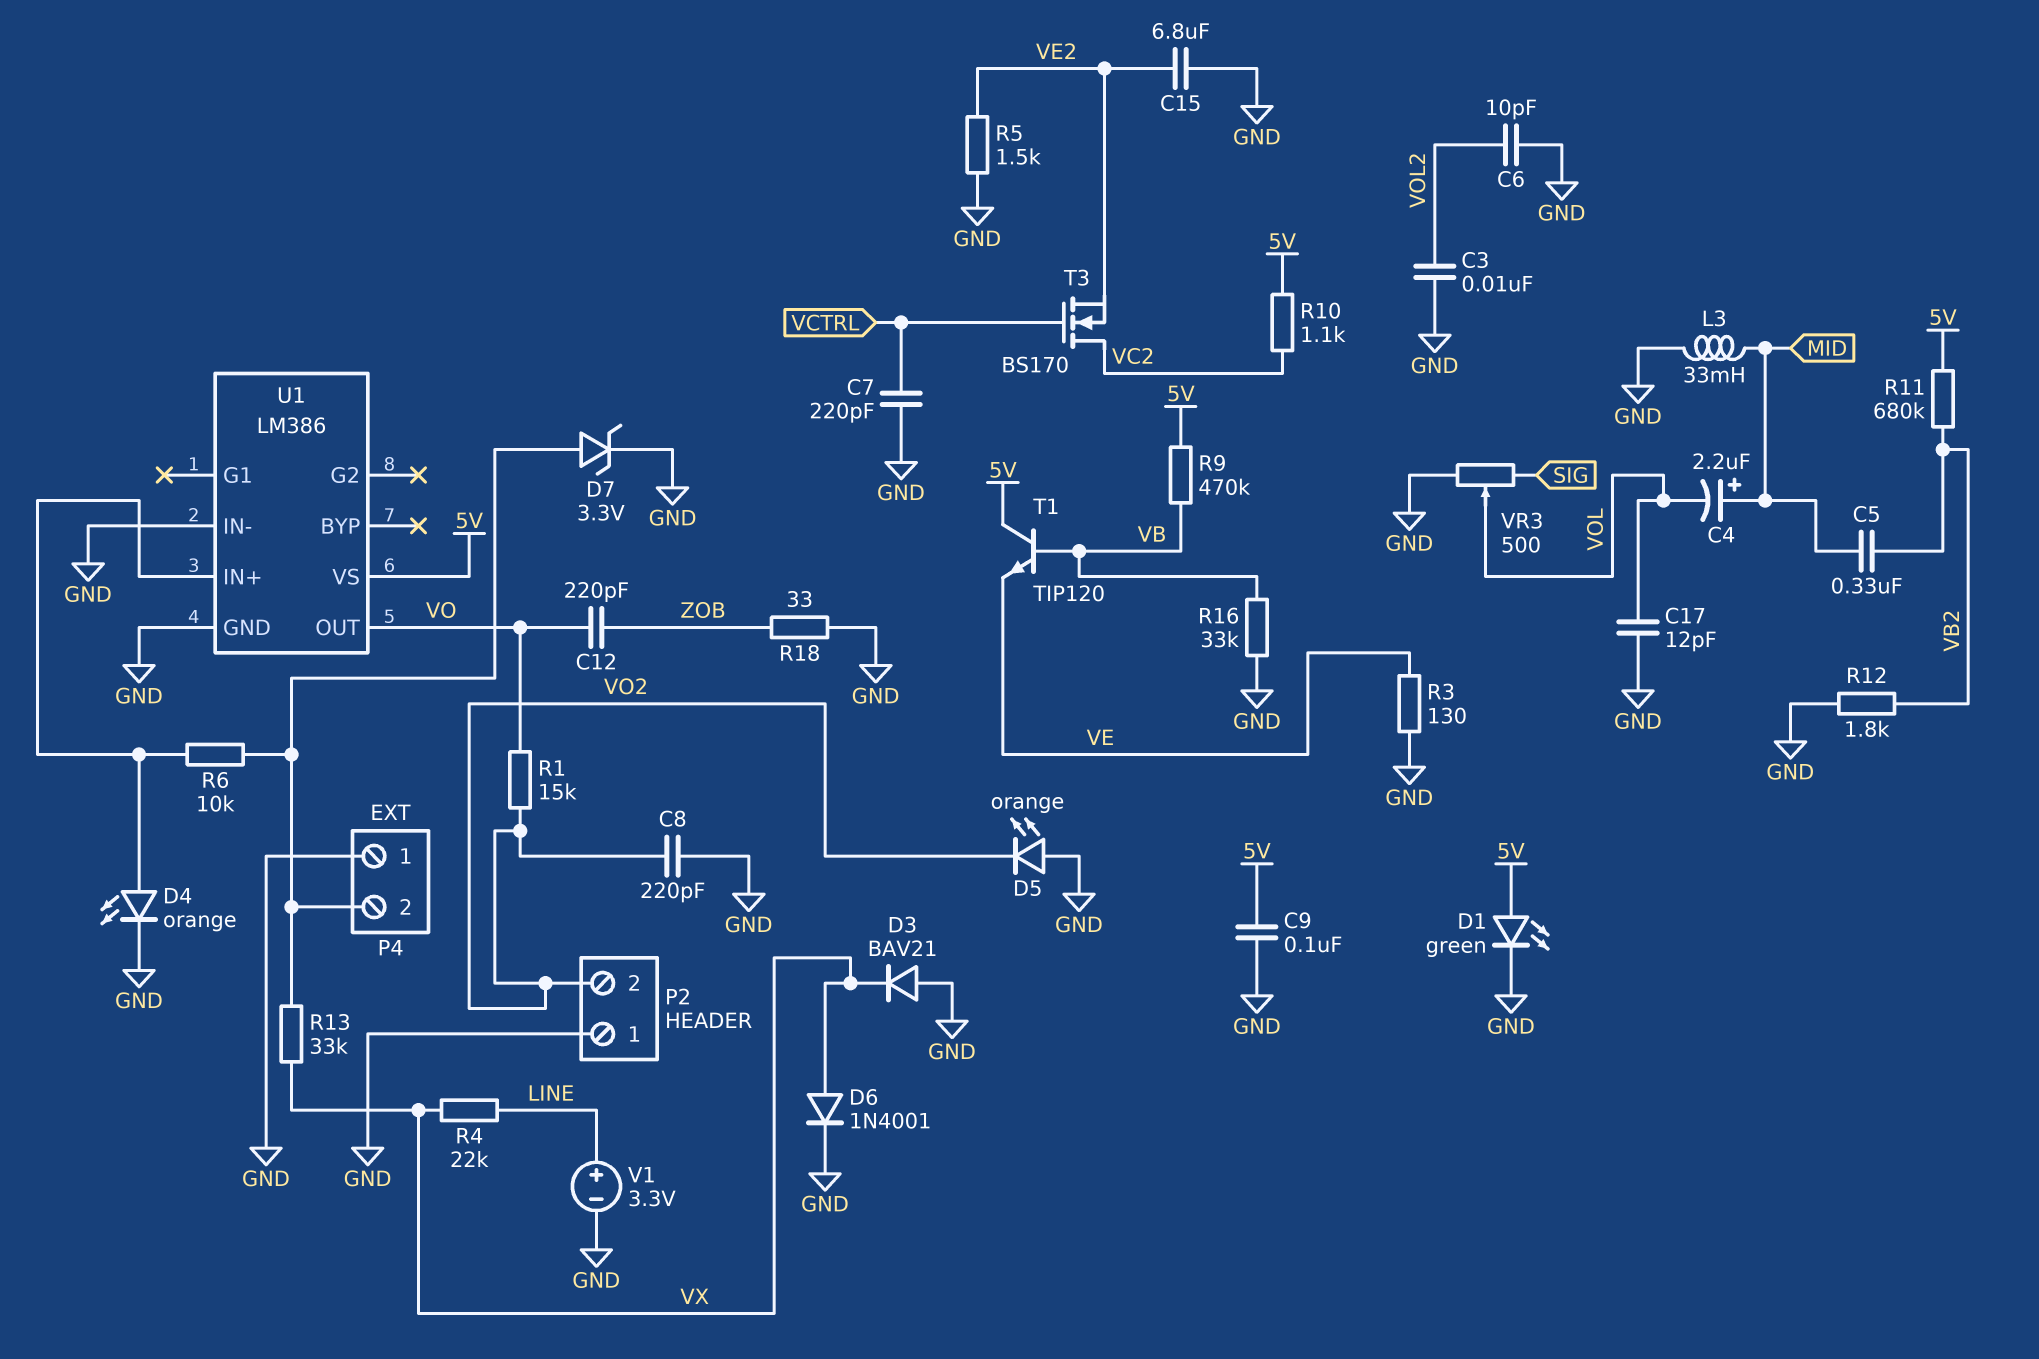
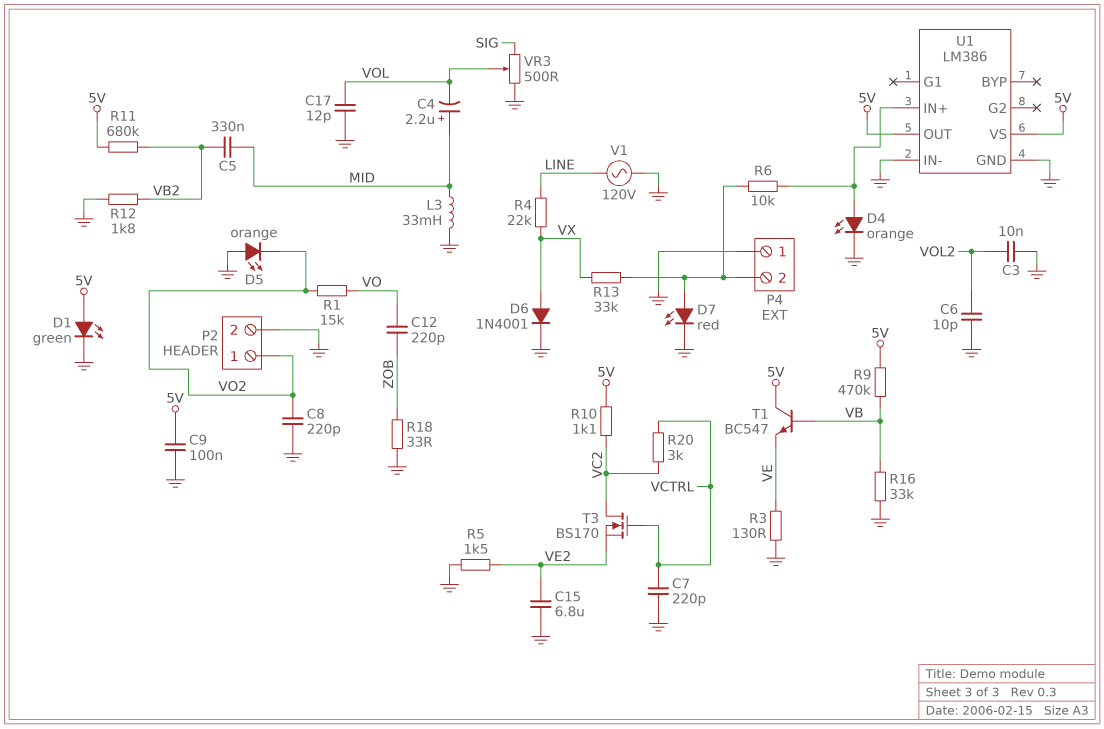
D3: diode BAV21 (A GND, K VX) -> none
D7: zener 3.3V (A P4/2, K GND) -> LED red (A P4/2, K GND)
P2 pin 1: GND -> VO2
P2 pin 2: VO2 -> GND
R20: none -> 3k (VC2, VCTRL)
T1: NPN TIP120 (B VB, C 5V, E VE) -> NPN BC547 (B VB, C 5V, E VE)
U1 pin OUT: VO -> 5V
V1: 3.3V (plus LINE, minus GND) -> AC 120V (GND, LINE)

